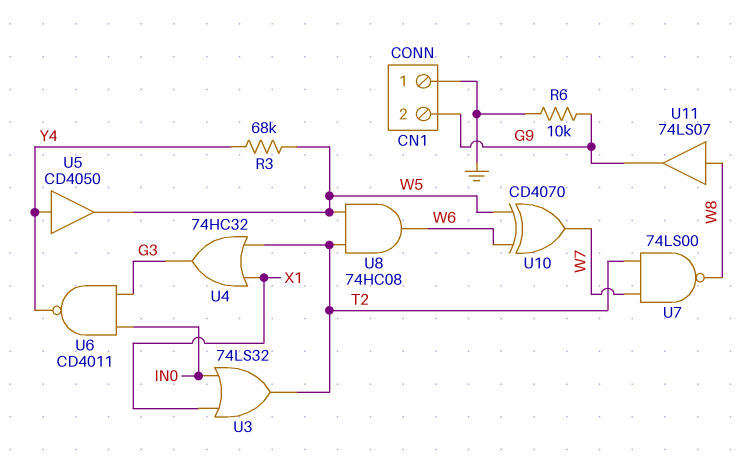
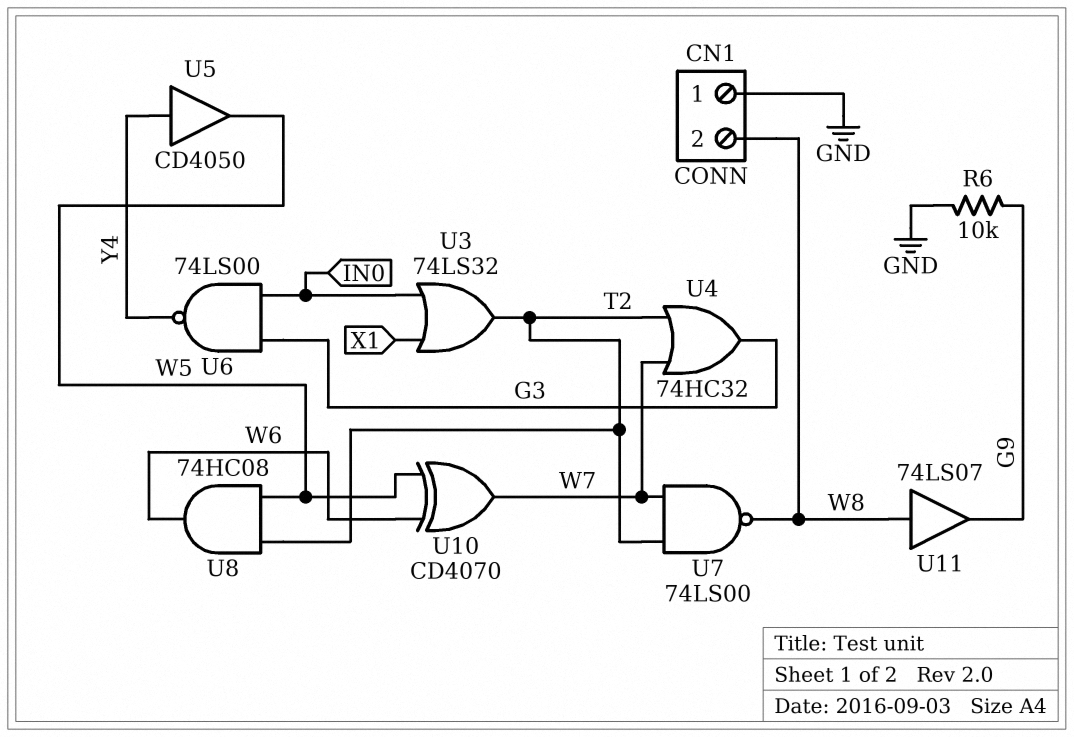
CN1 pin 2: G9 -> W8
R3: 68k (W5, Y4) -> none
U4: OR 74HC32 (in T2, in X1, out G3) -> OR 74HC32 (in T2, in W7, out G3)
U6: NAND CD4011 (in G3, in IN0, out Y4) -> NAND 74LS00 (in G3, in IN0, out Y4)

